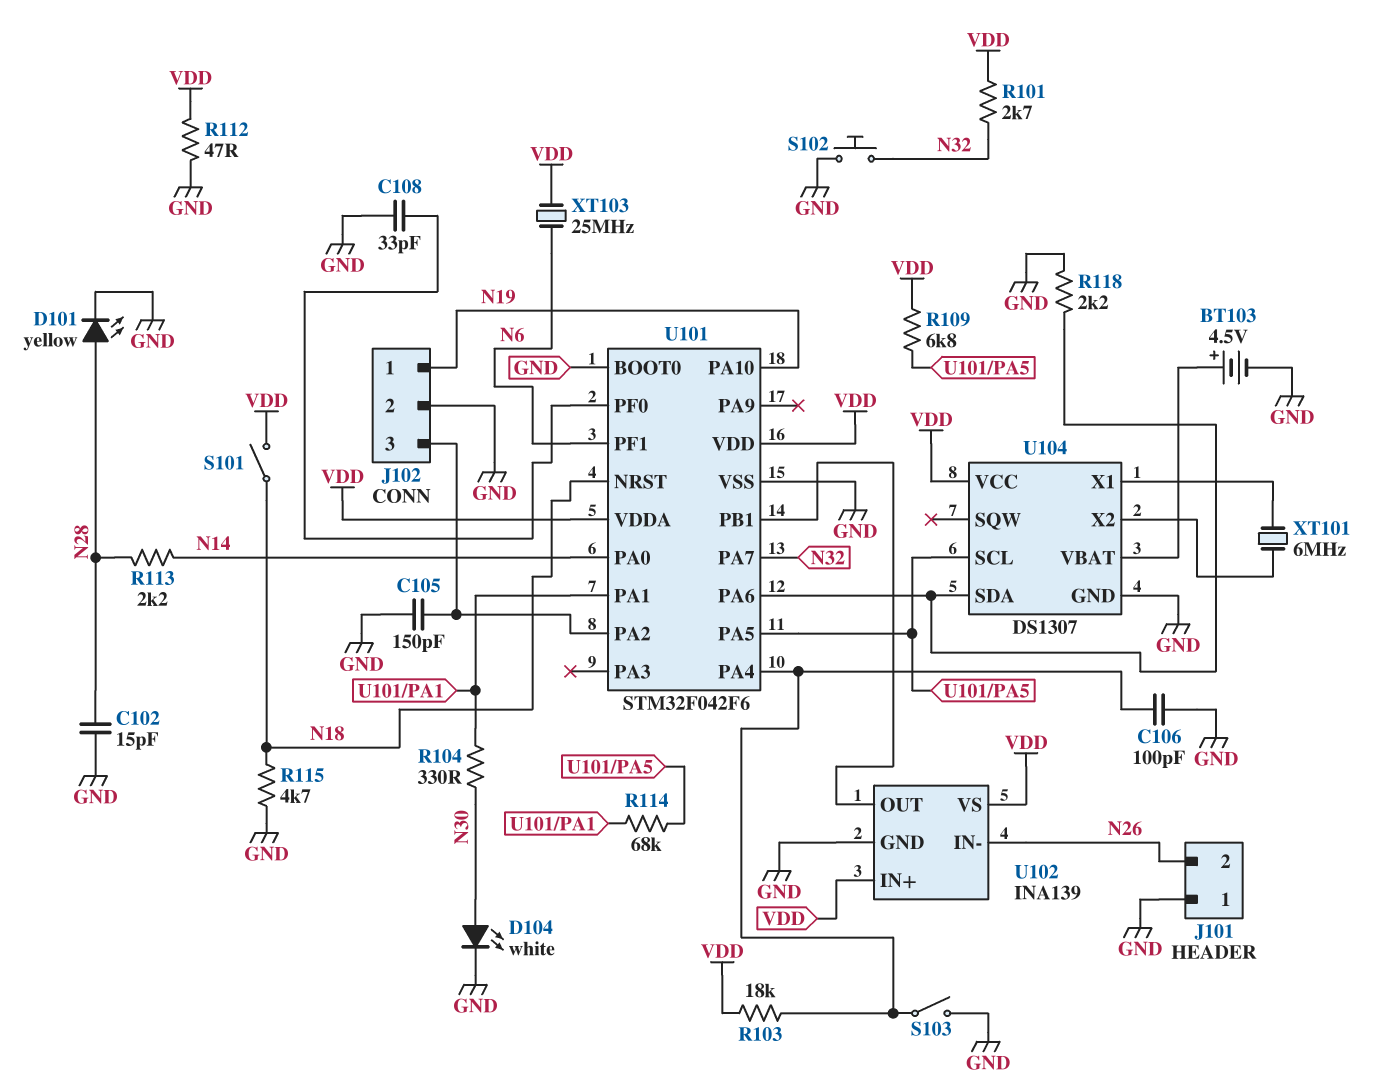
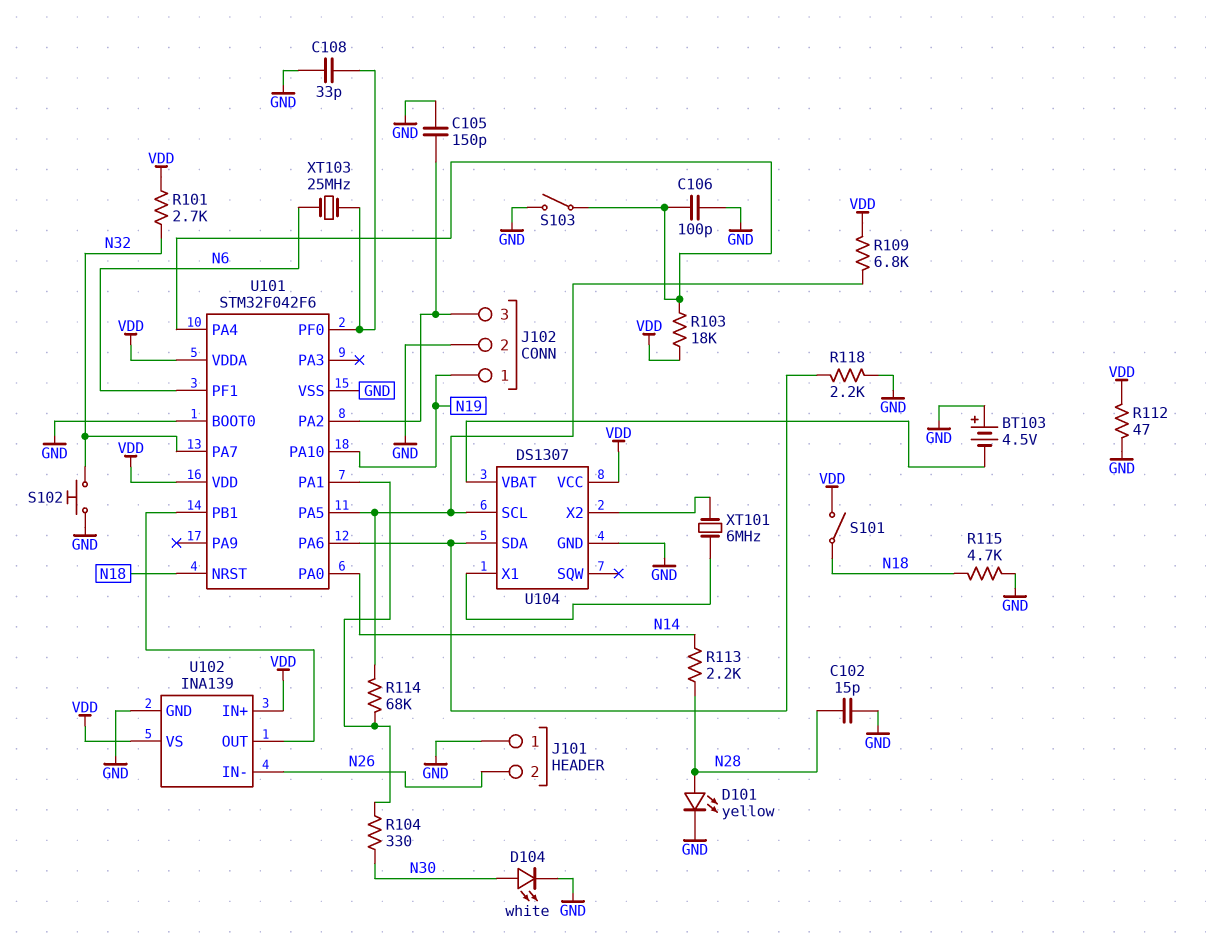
BT103: 4.5V (plus U104/VBAT, minus GND) -> 4.5V (plus GND, minus U104/VBAT)
XT103: 25MHz (N6, VDD) -> 25MHz (N6, U101/PF0)

